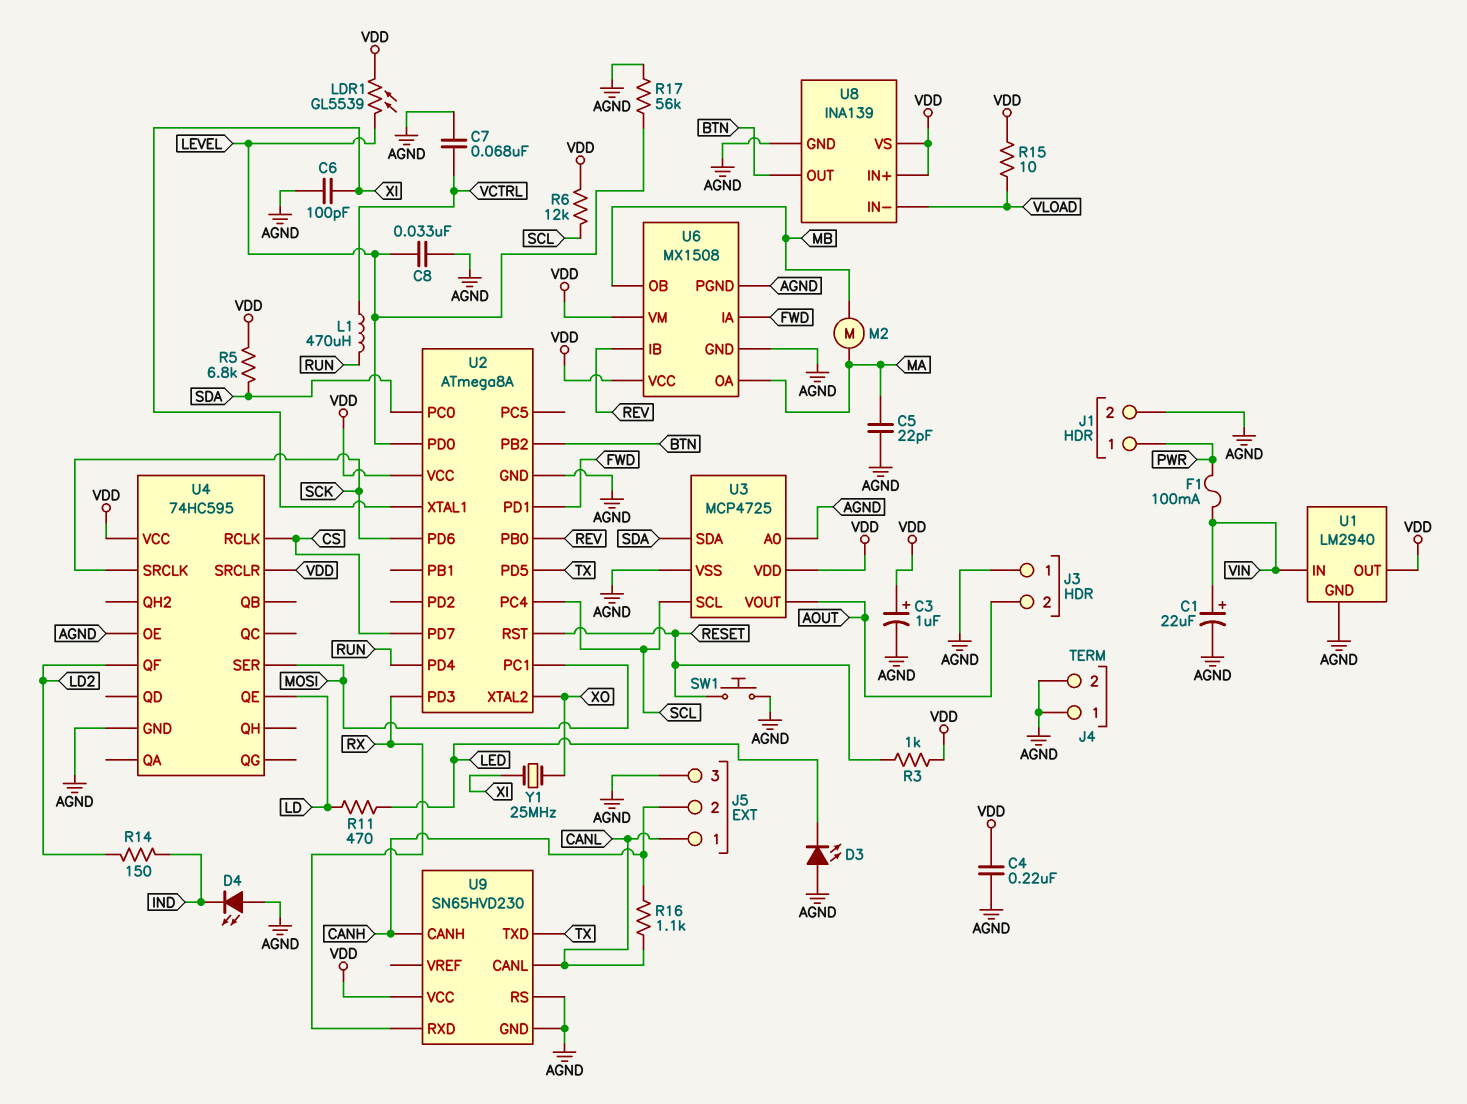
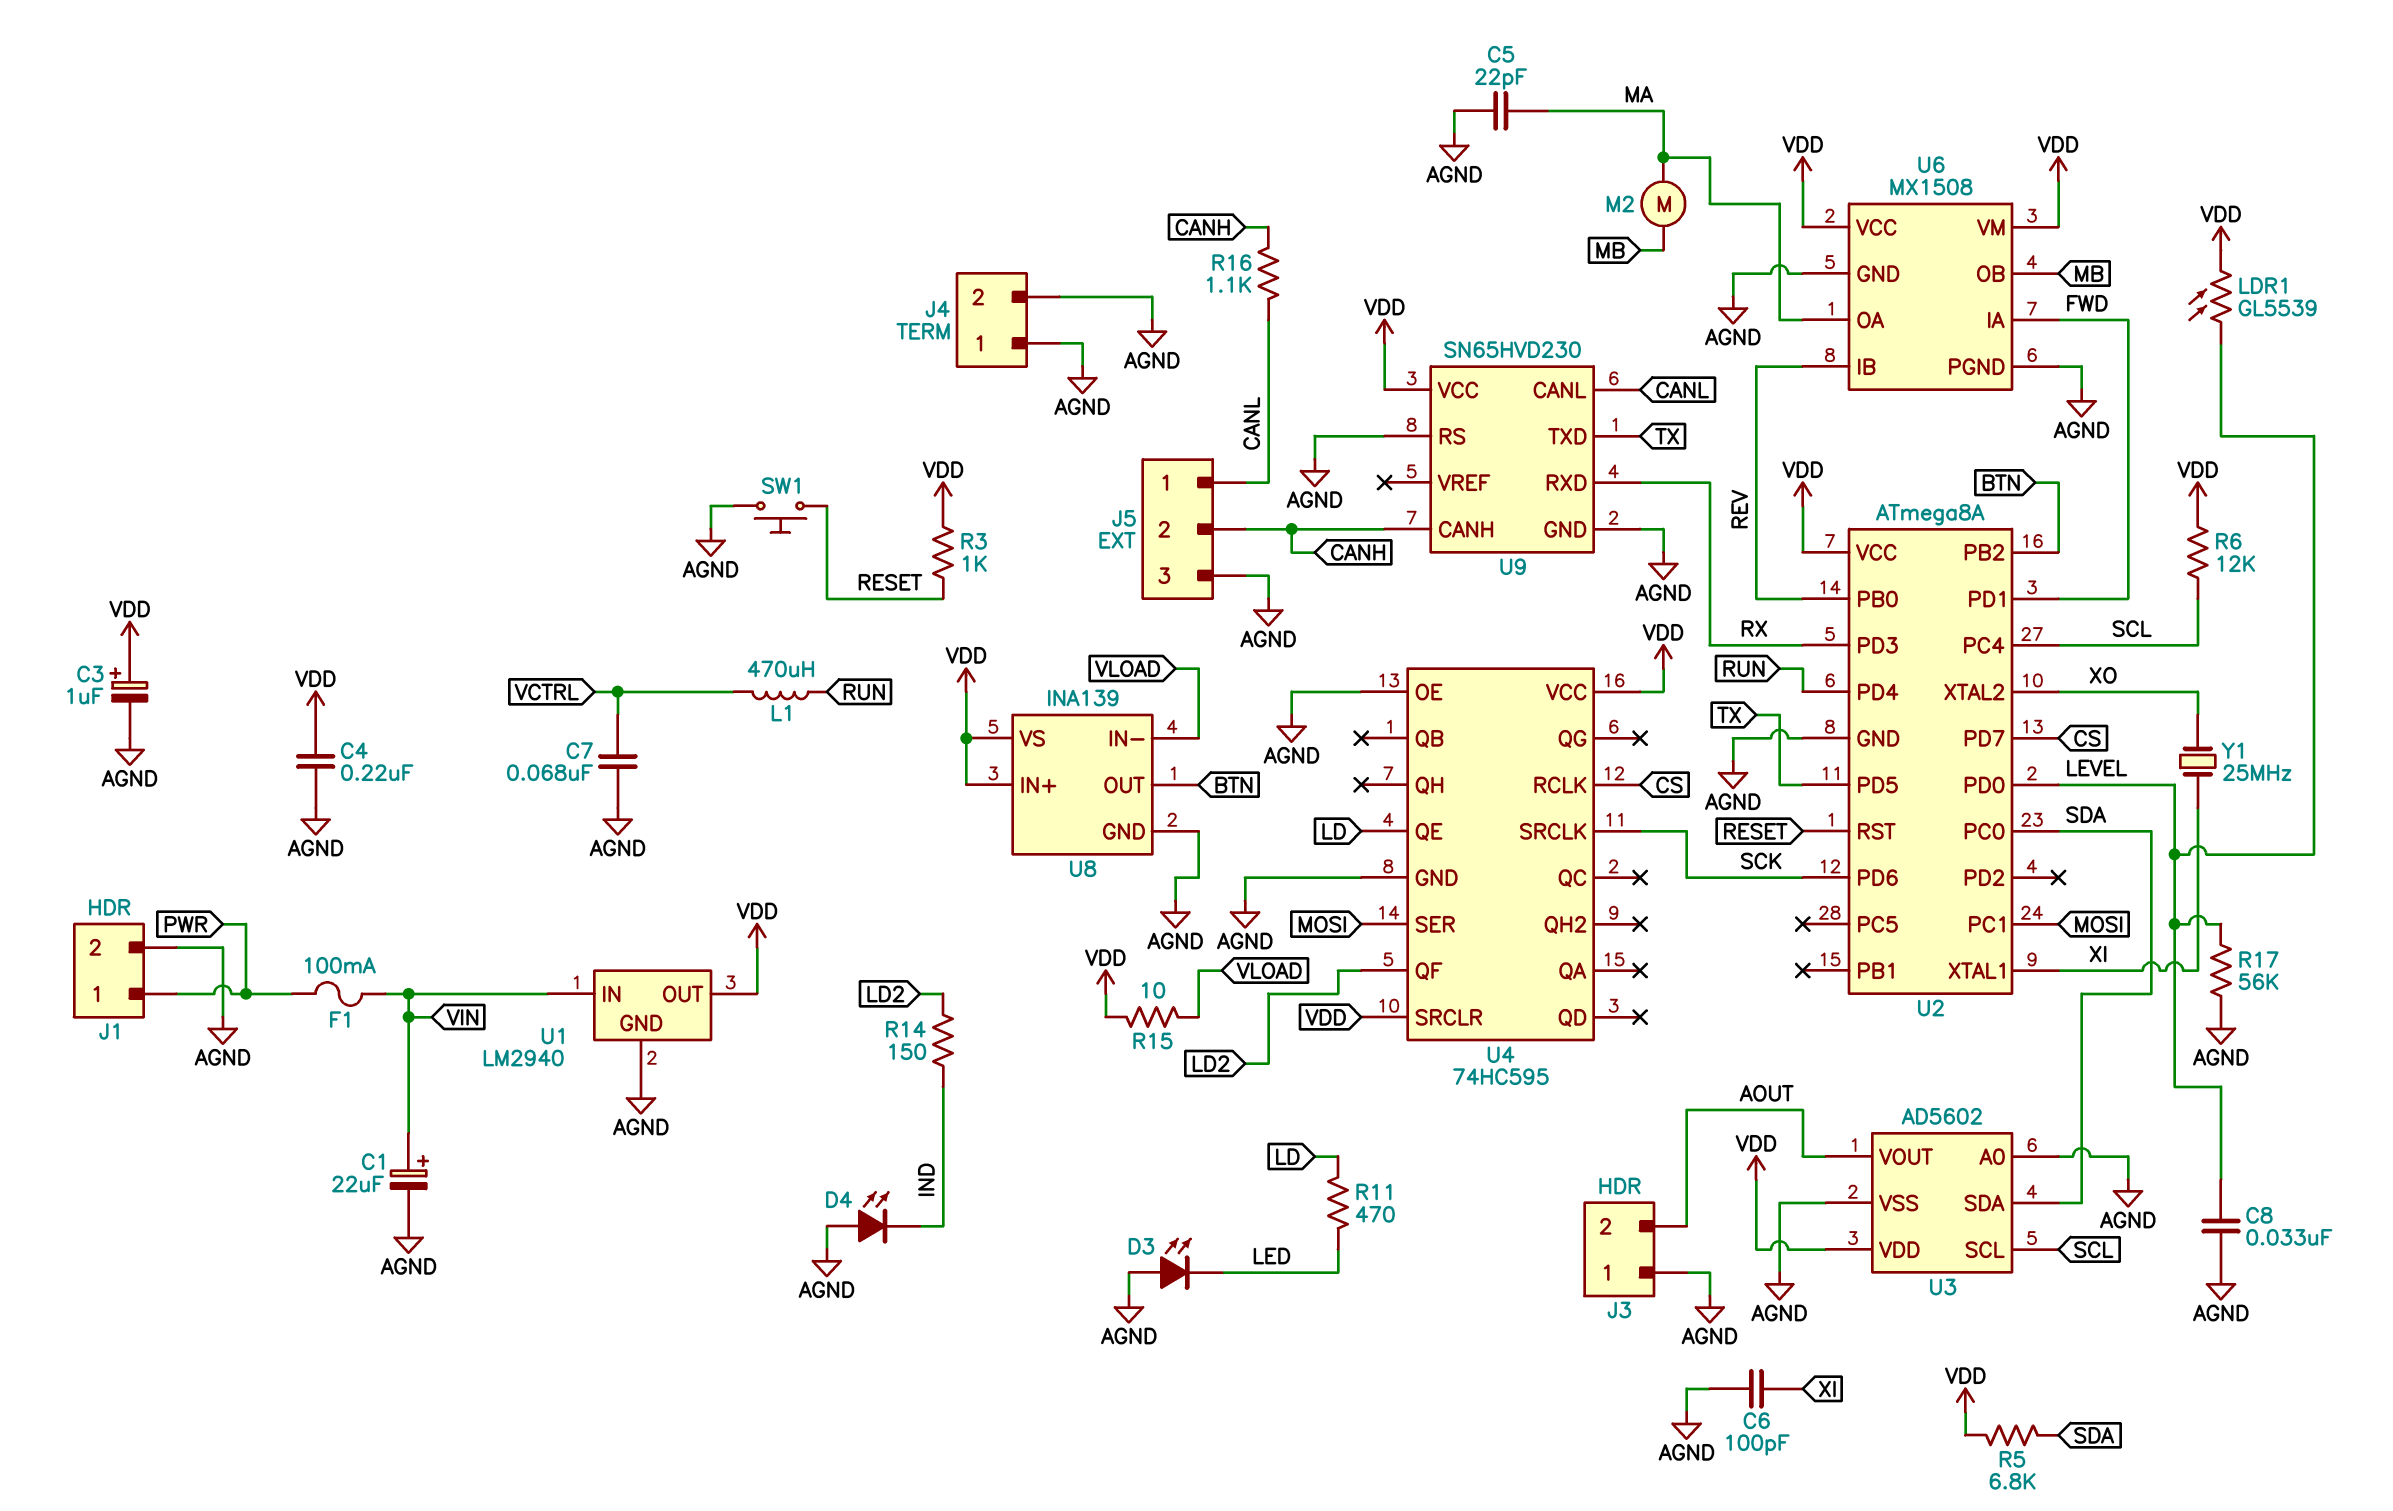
U3: MCP4725 -> AD5602

